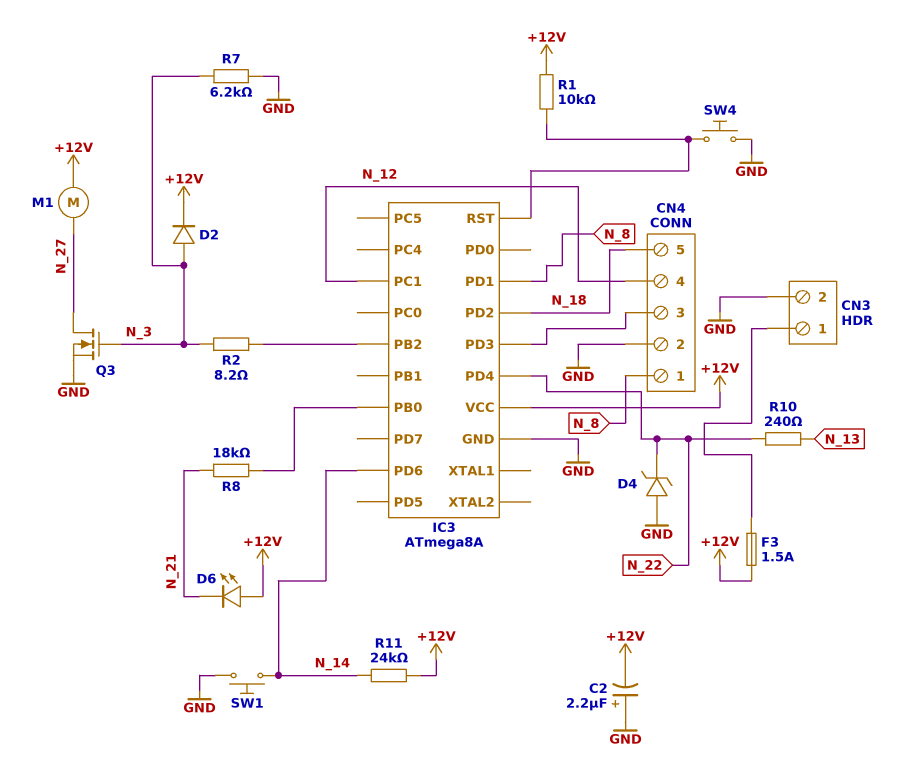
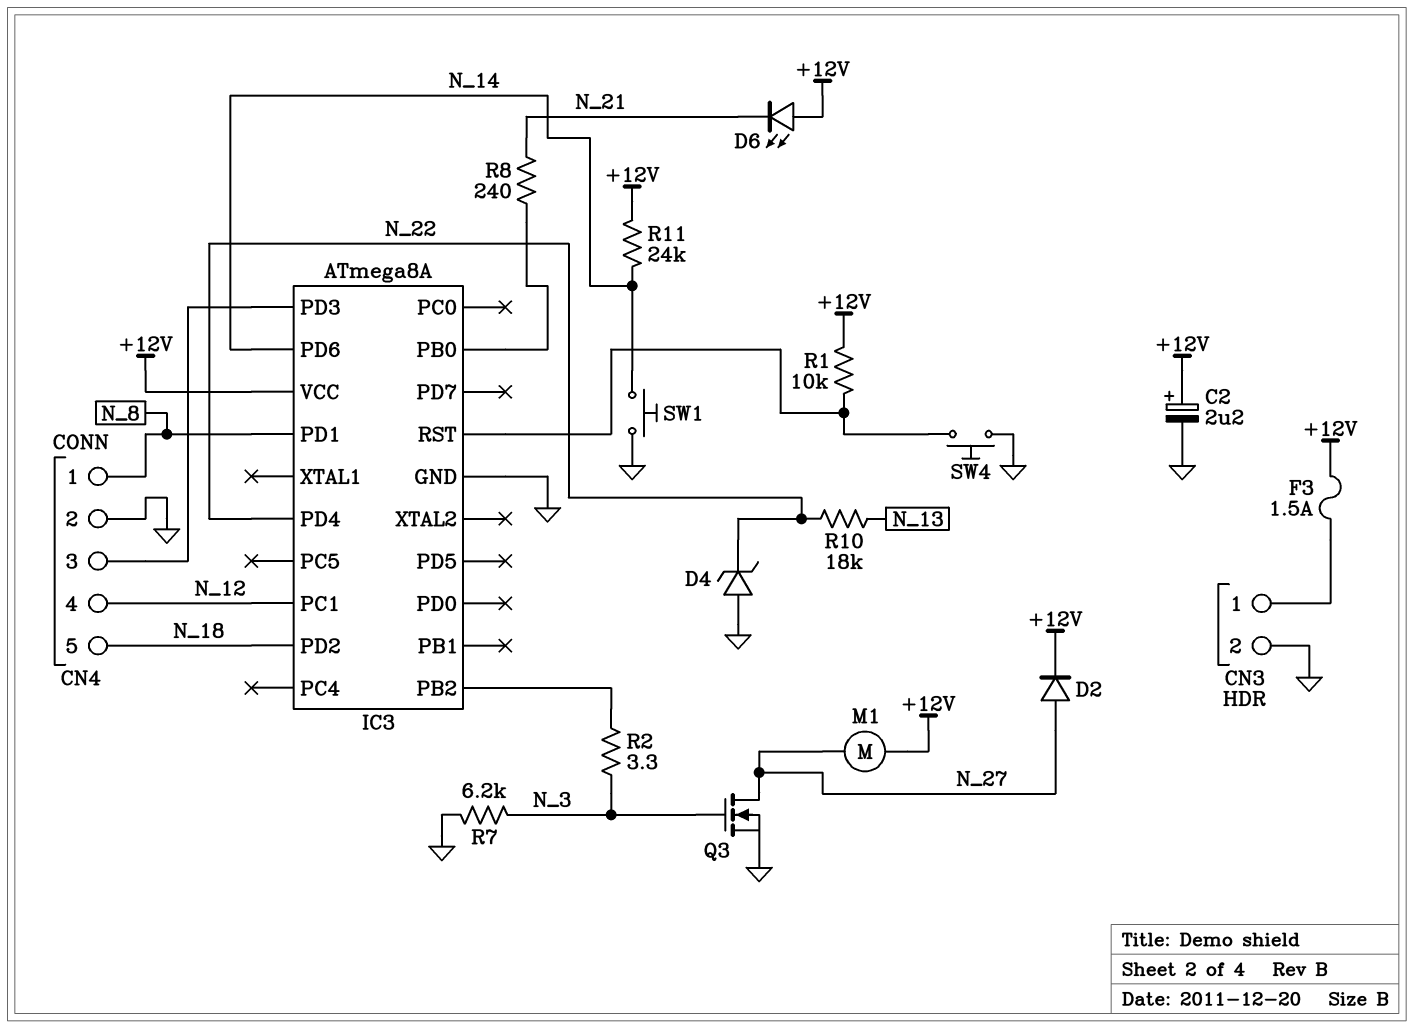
C2: 2.2uF (plus GND, minus +12V) -> 2.2uF (plus +12V, minus GND)
D2: diode (A N_3, K +12V) -> diode (A N_27, K +12V)
R2: 8.2 (IC3/PB2, N_3) -> 3.3 (IC3/PB2, N_3)
R8: 18k (IC3/PB0, N_21) -> 240 (IC3/PB0, N_21)
R10: 240 (N_13, N_22) -> 18k (N_13, N_22)

